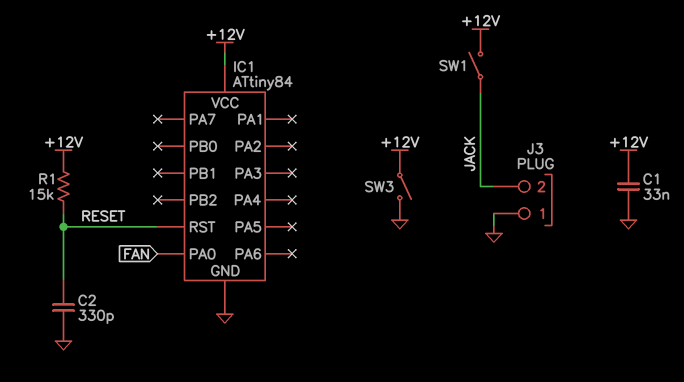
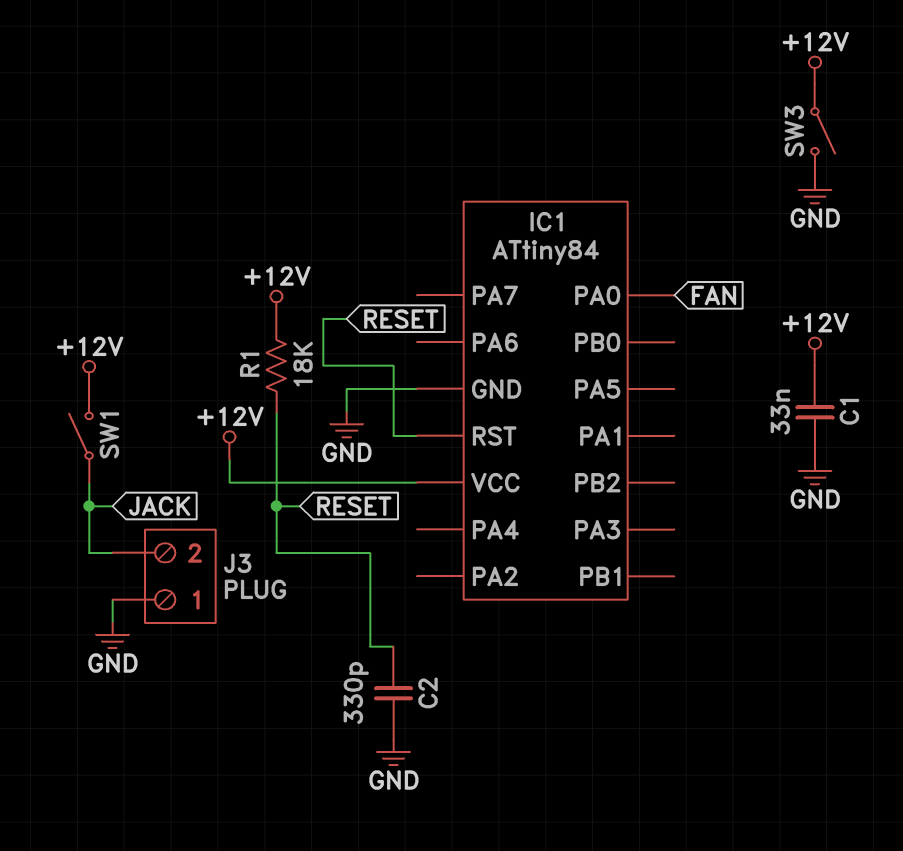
R1: 15k (+12V, RESET) -> 18k (+12V, RESET)

